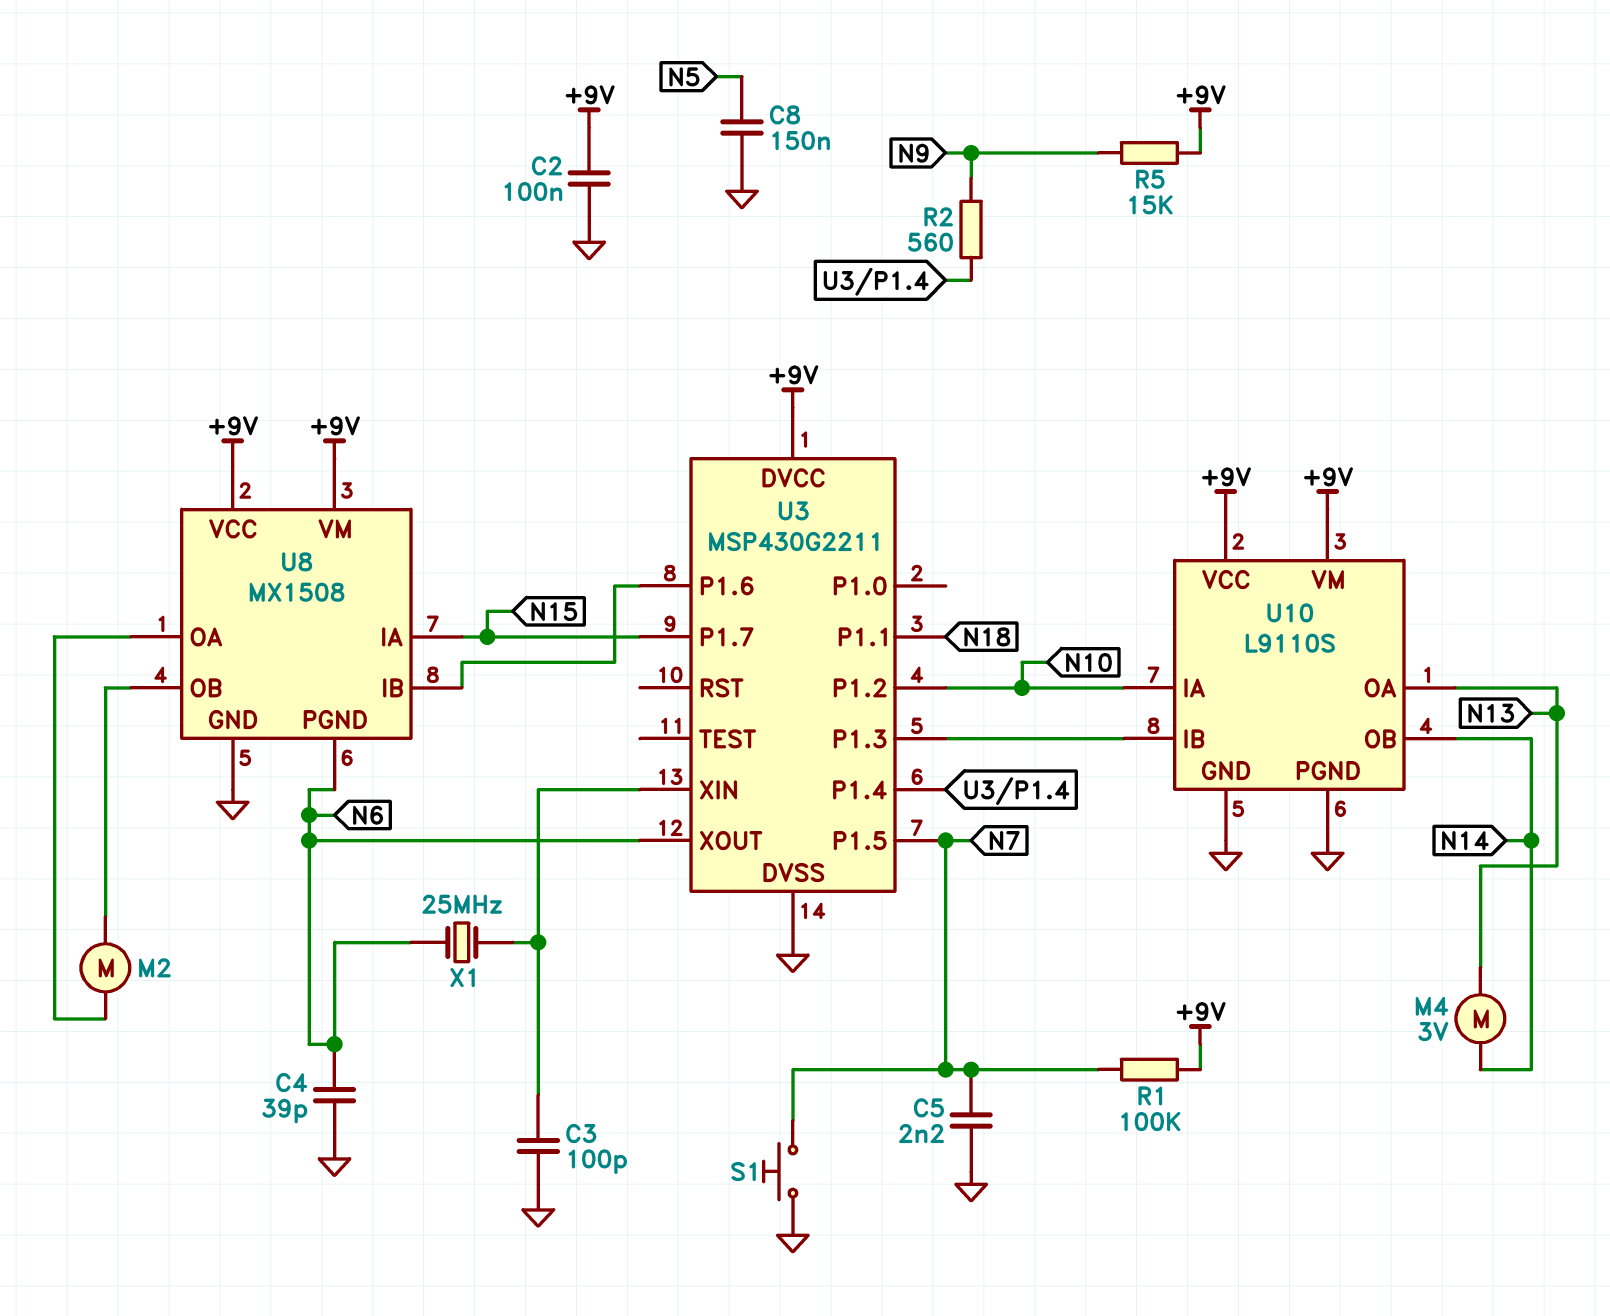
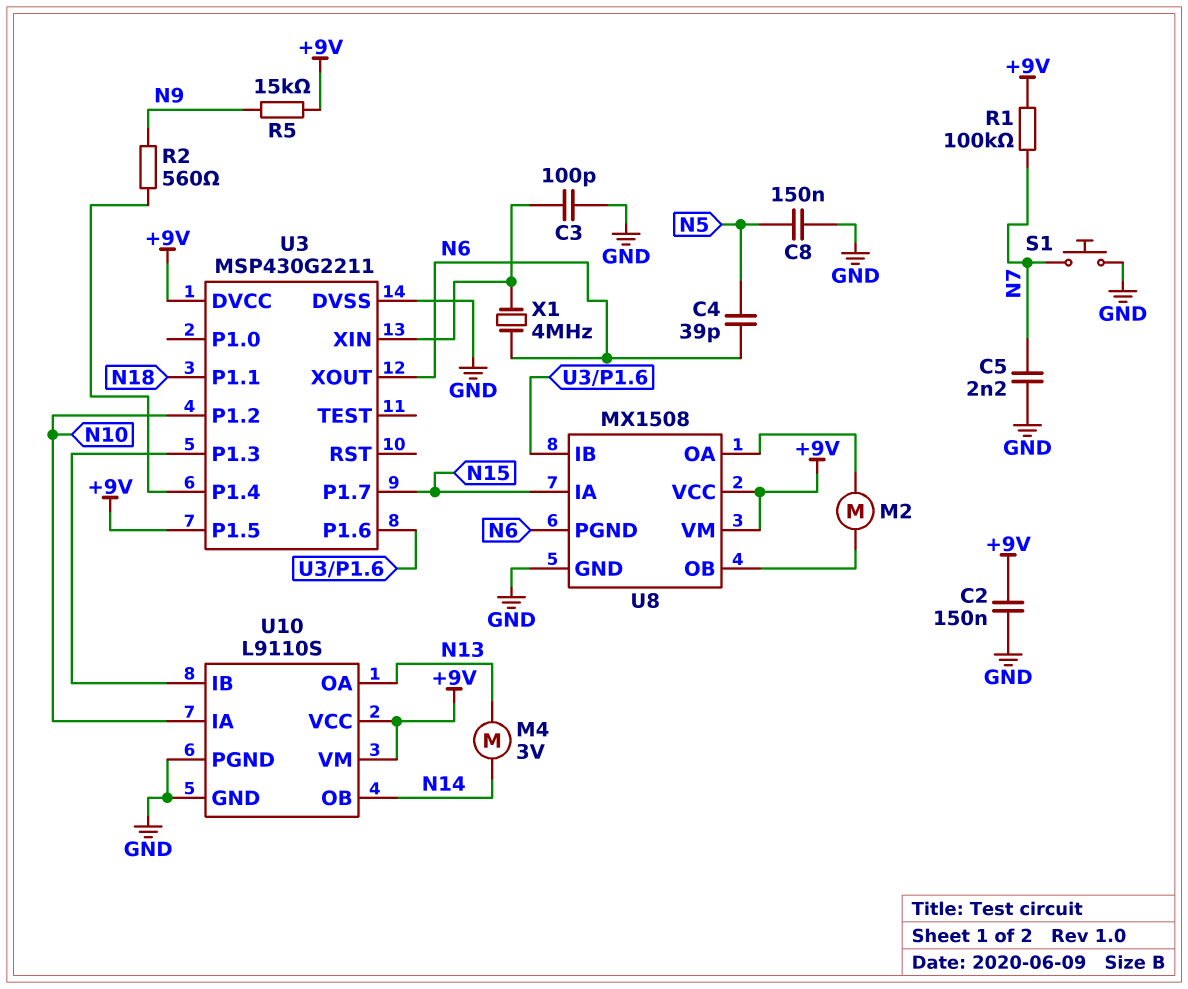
C2: 100nF (+9V, GND) -> 150nF (+9V, GND)
C4: 39pF (GND, N6) -> 39pF (N5, N6)
U3 pin P1.5: N7 -> +9V
X1: 25MHz (N6, U3/XIN) -> 4MHz (N6, U3/XIN)

